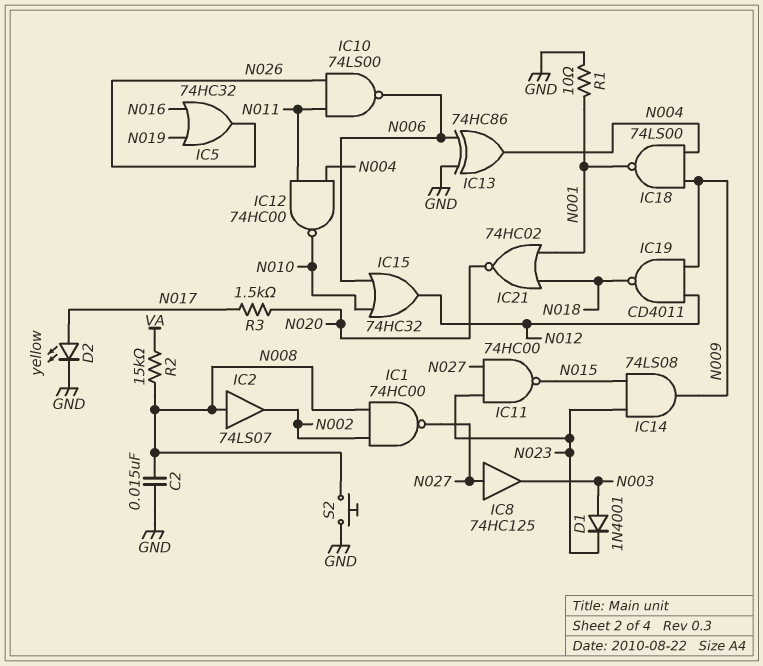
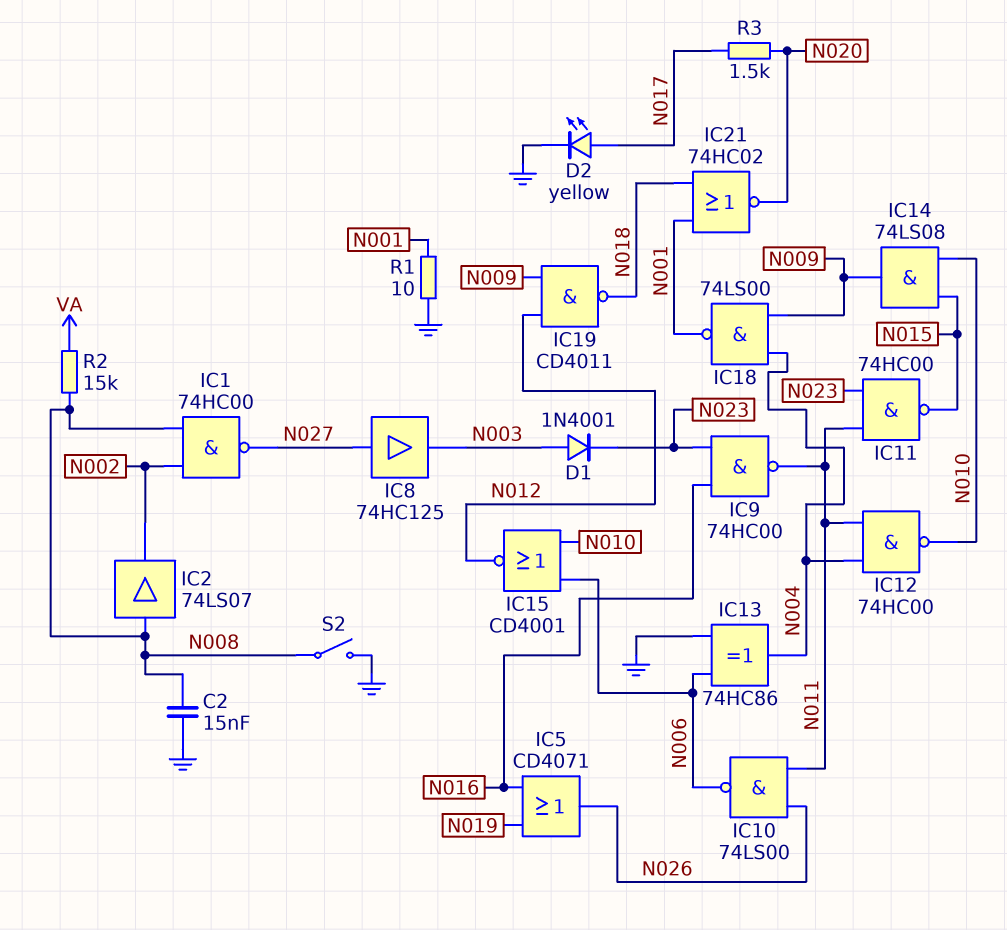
IC5: OR 74HC32 (in N016, in N019, out N026) -> OR CD4071 (in N016, in N019, out N026)
IC9: none -> NAND 74HC00 (in N016, in N023, out N011)
IC11: NAND 74HC00 (in N023, in N027, out N015) -> NAND 74HC00 (in N011, in N023, out N015)
IC14: AND 74LS08 (in N015, in N023, out N009) -> AND 74LS08 (in N010, in N015, out N009)
IC15: OR 74HC32 (in N006, in N010, out N012) -> NOR CD4001 (in N006, in N010, out N012)
S2: button (GND, N008) -> switch (GND, N008)

